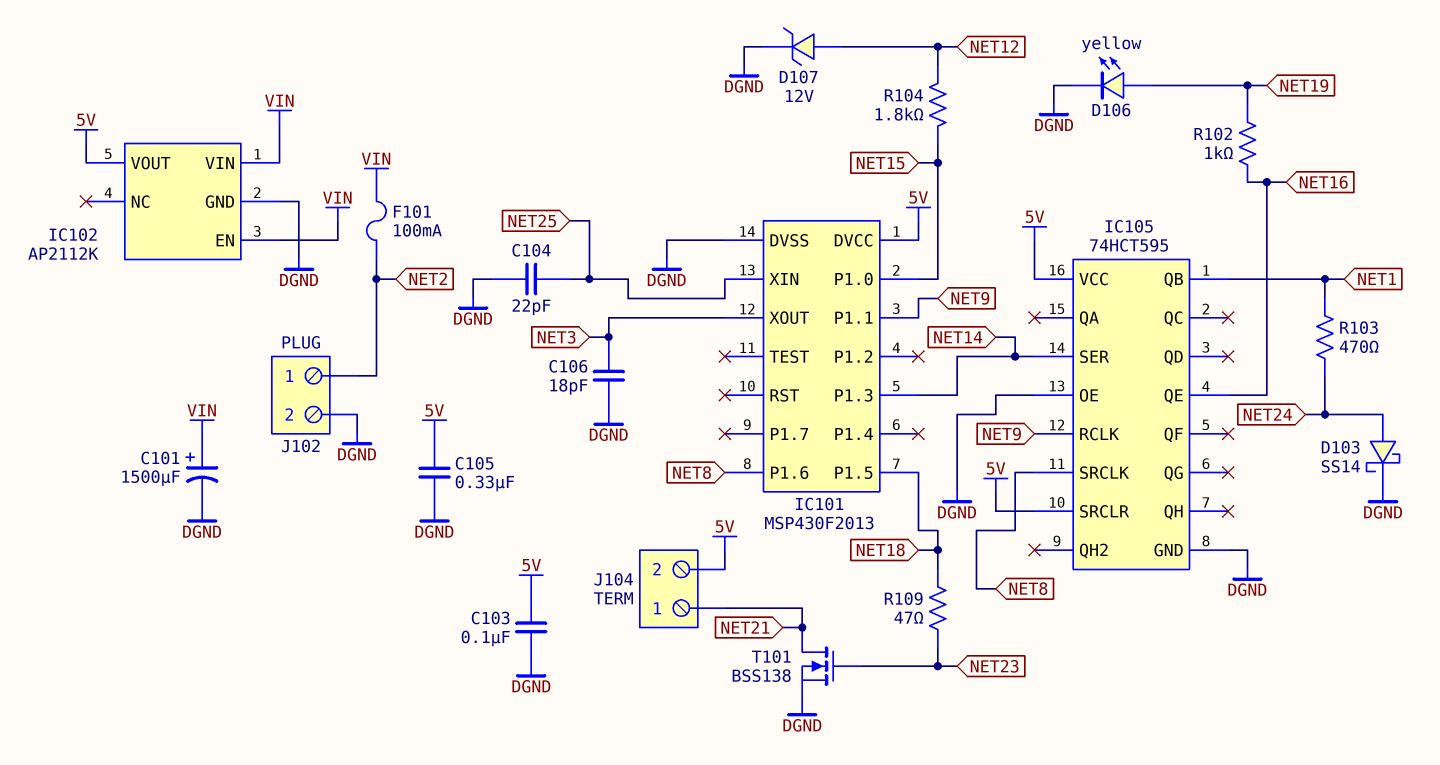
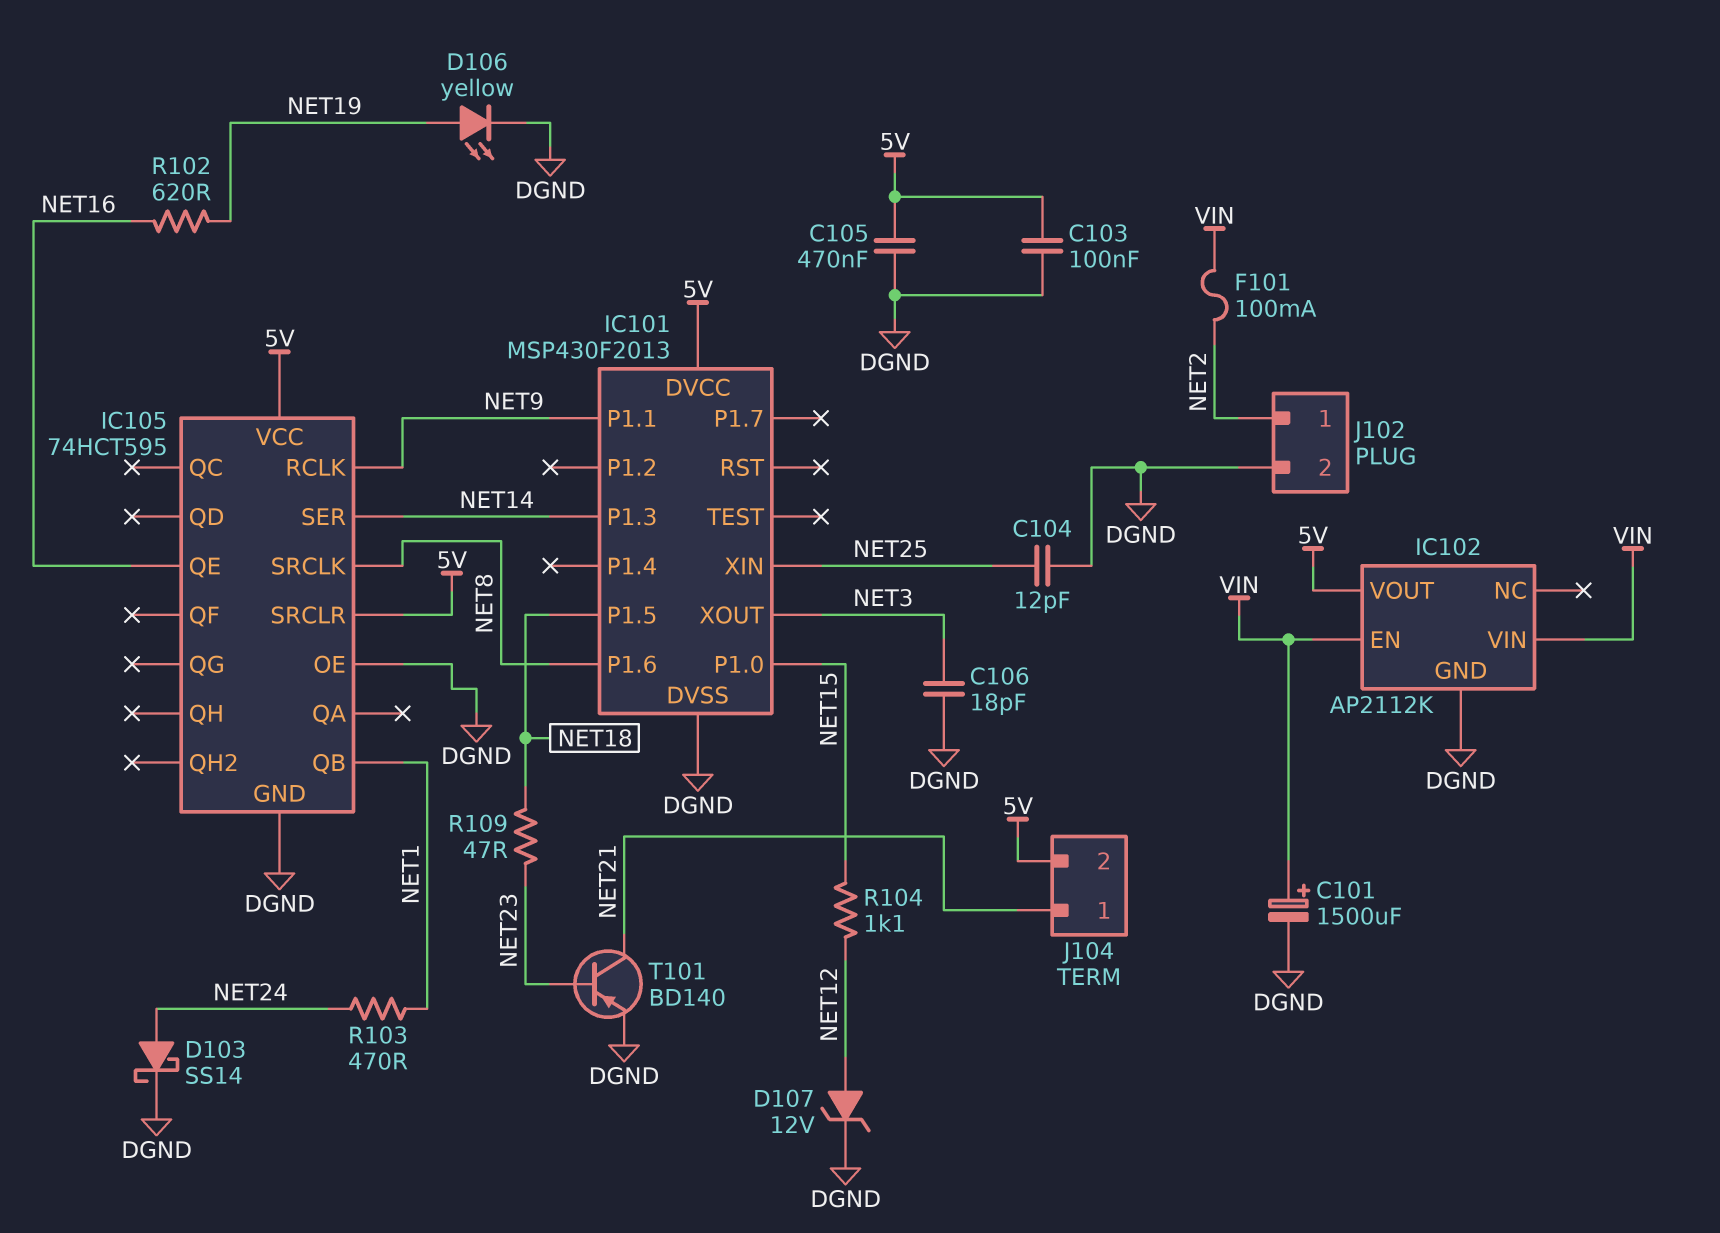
C104: 22pF (DGND, NET25) -> 12pF (DGND, NET25)
C105: 330nF (5V, DGND) -> 470nF (5V, DGND)
R102: 1k (NET16, NET19) -> 620 (NET16, NET19)
R104: 1.8k (NET12, NET15) -> 1.1k (NET12, NET15)
T101: NMOS BSS138 (G NET23, D NET21, S DGND) -> PNP BD140 (B NET23, C NET21, E DGND)

